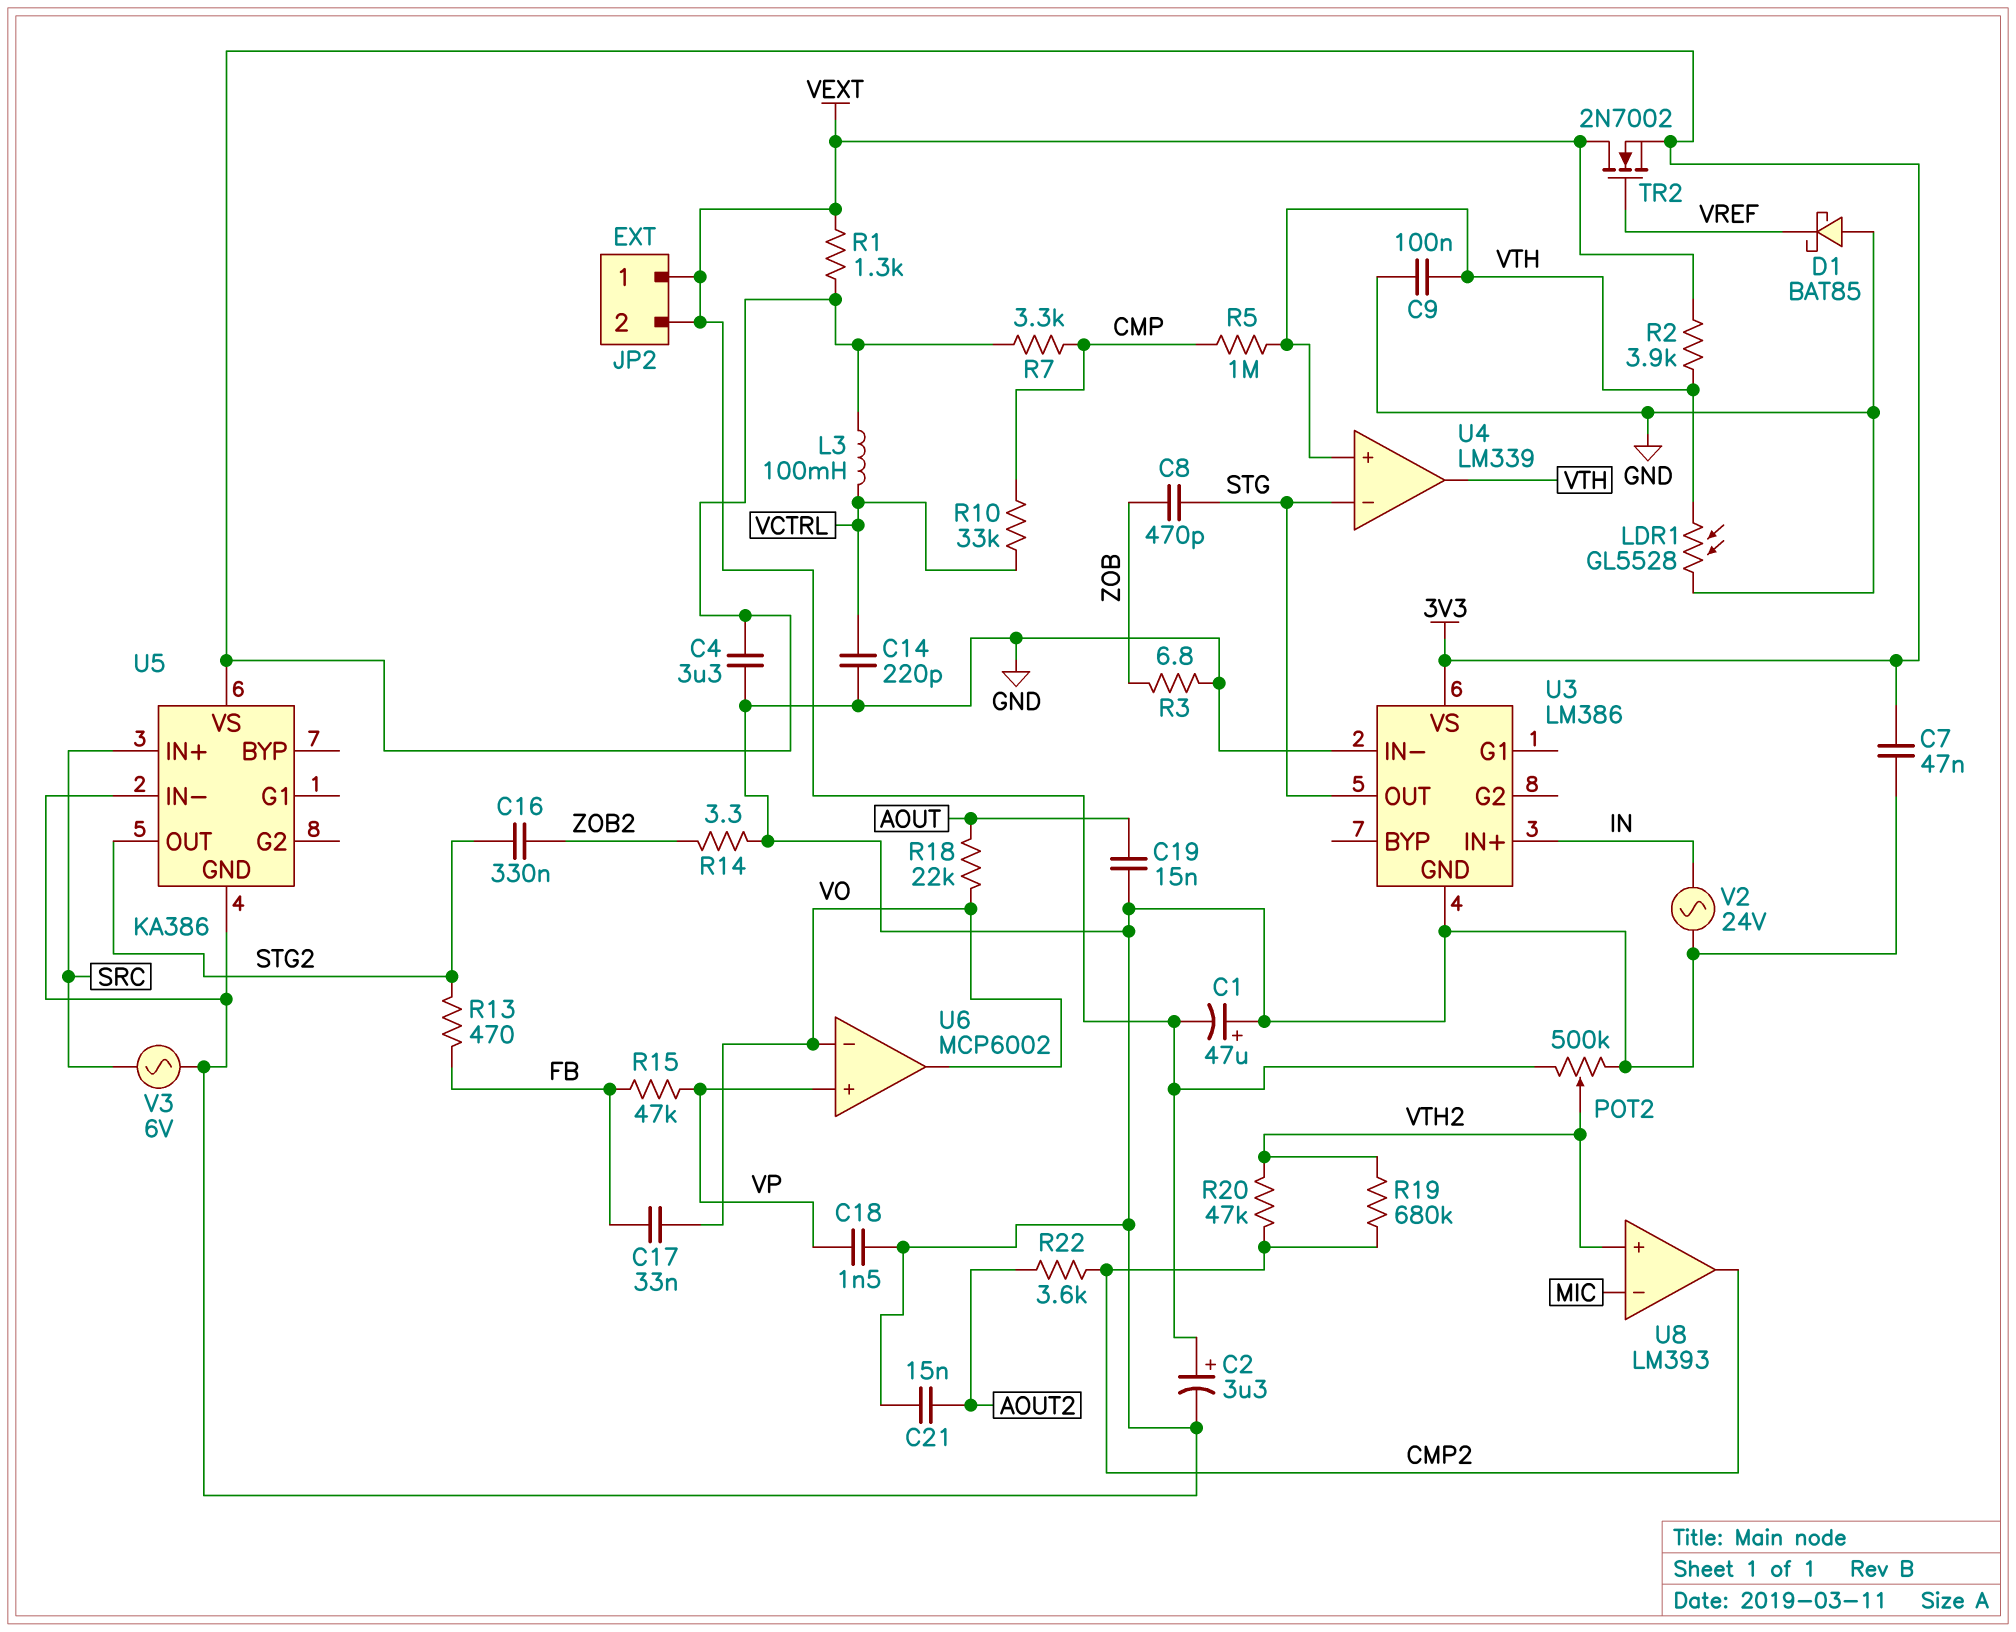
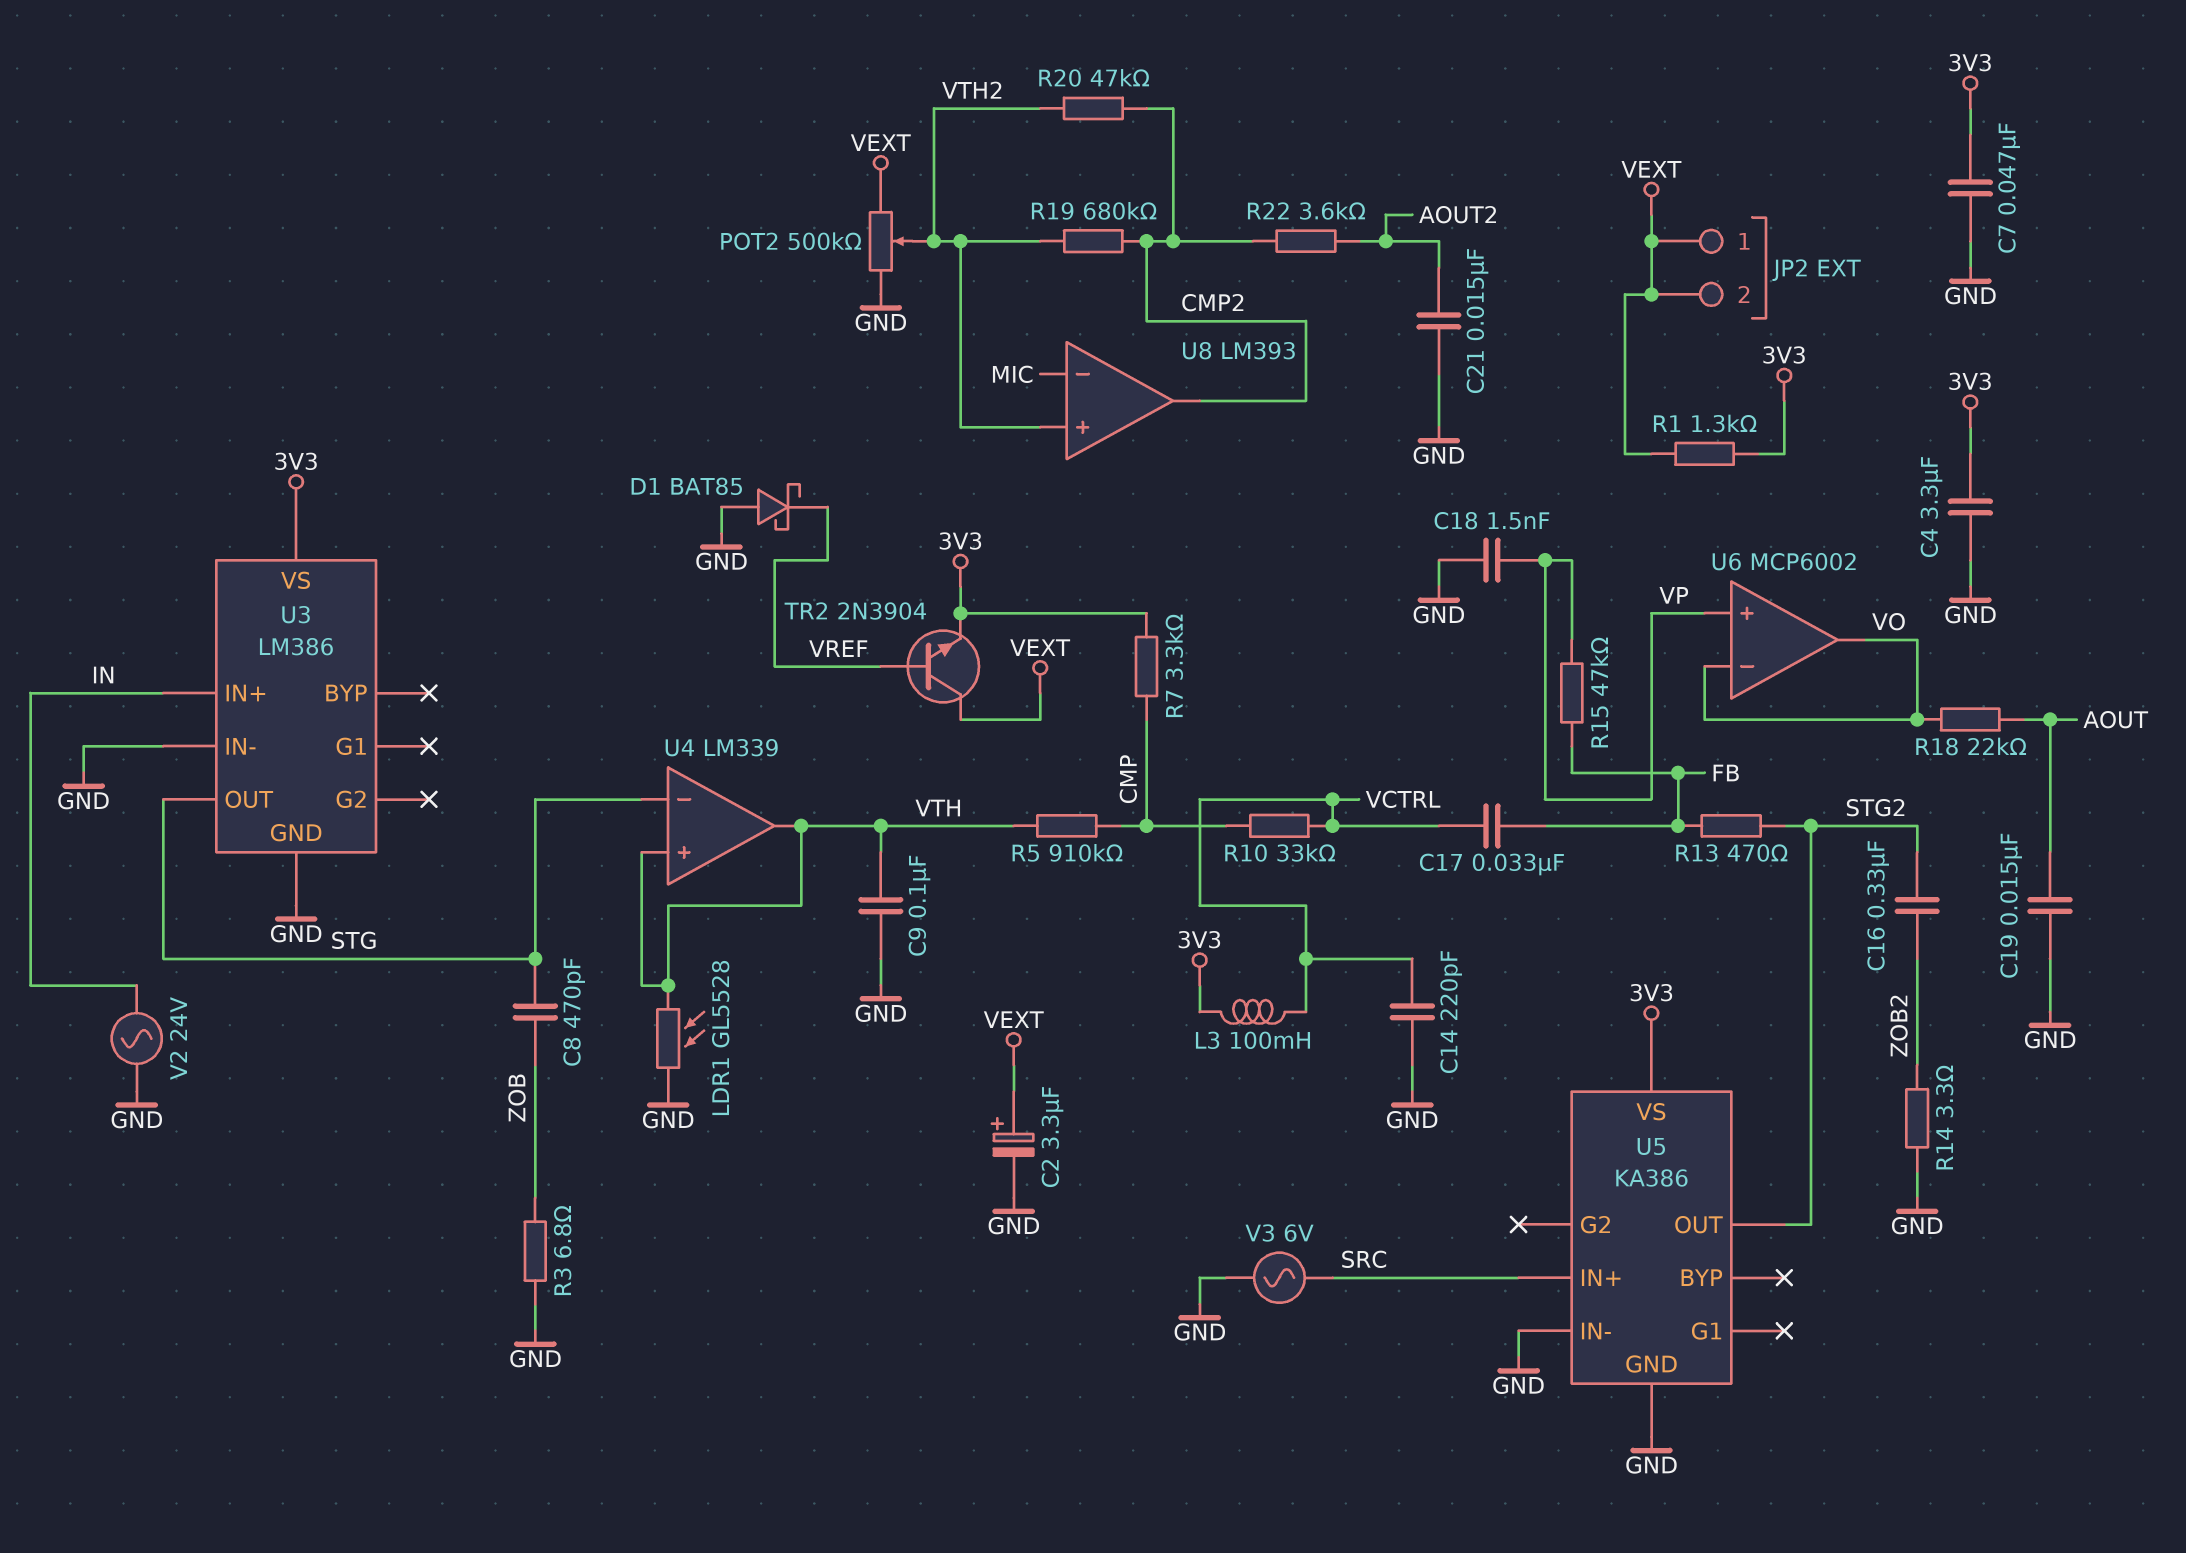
C1: 47uF (plus GND, minus VEXT) -> none
C17: 33nF (FB, VO) -> 33nF (FB, VCTRL)
R2: 3.9k (VEXT, VTH) -> none
R5: 1M (CMP, VTH) -> 910k (CMP, VTH)
TR2: NMOS 2N7002 (G VREF, D VEXT, S 3V3) -> NPN 2N3904 (B VREF, C VEXT, E 3V3)

